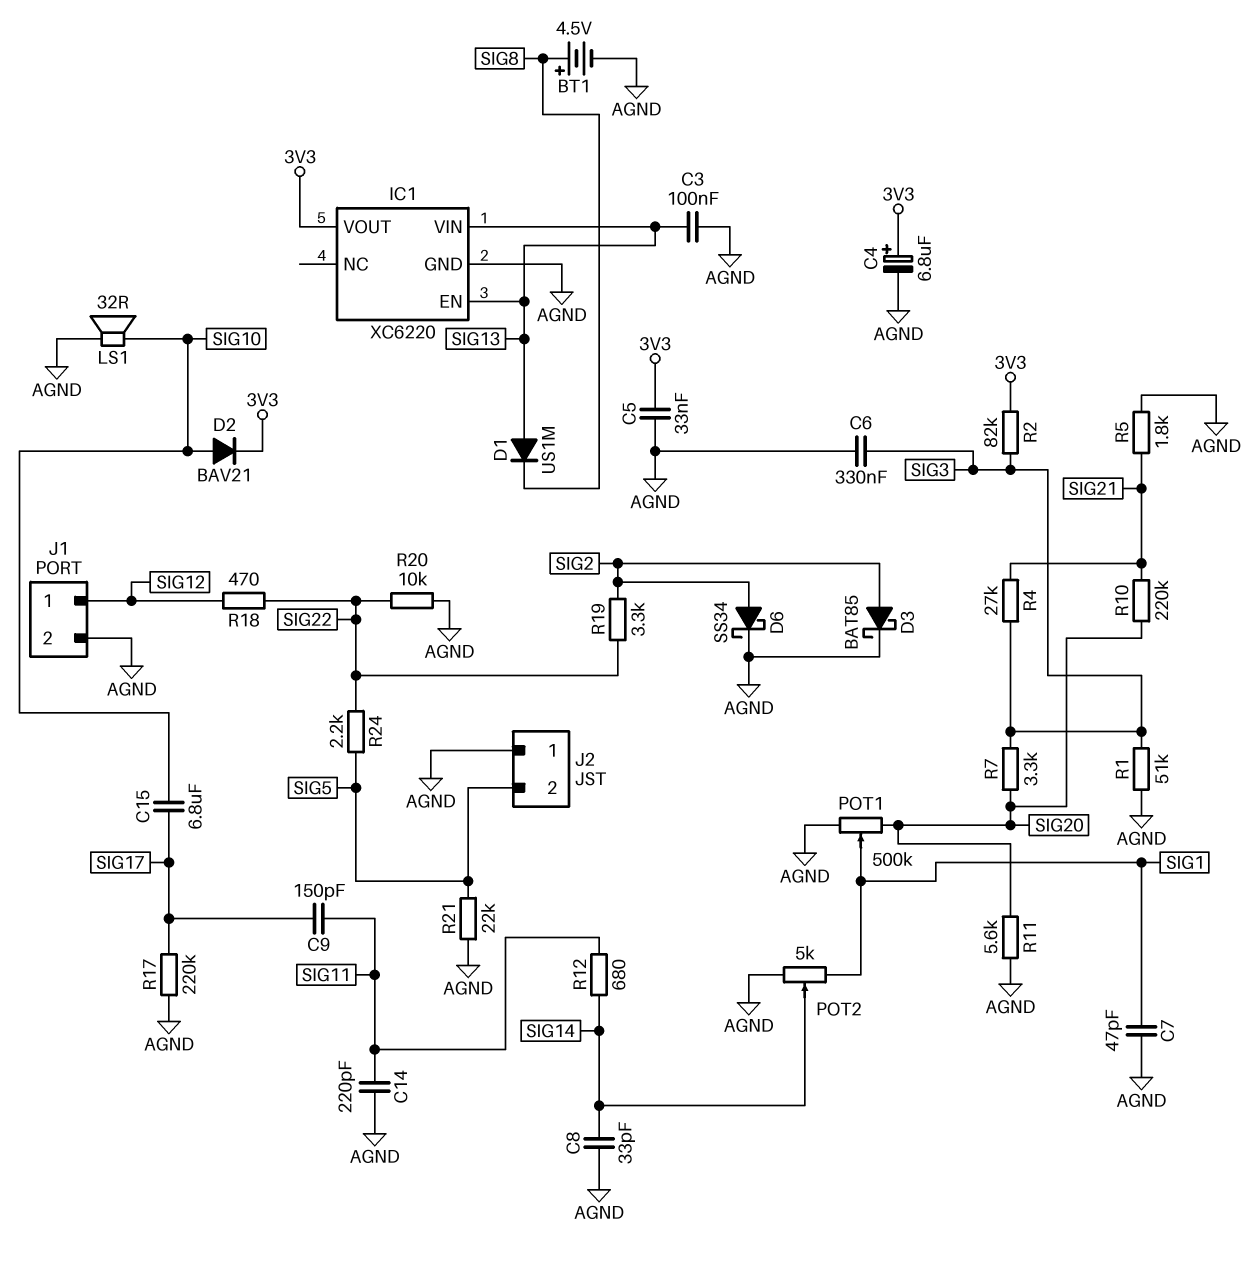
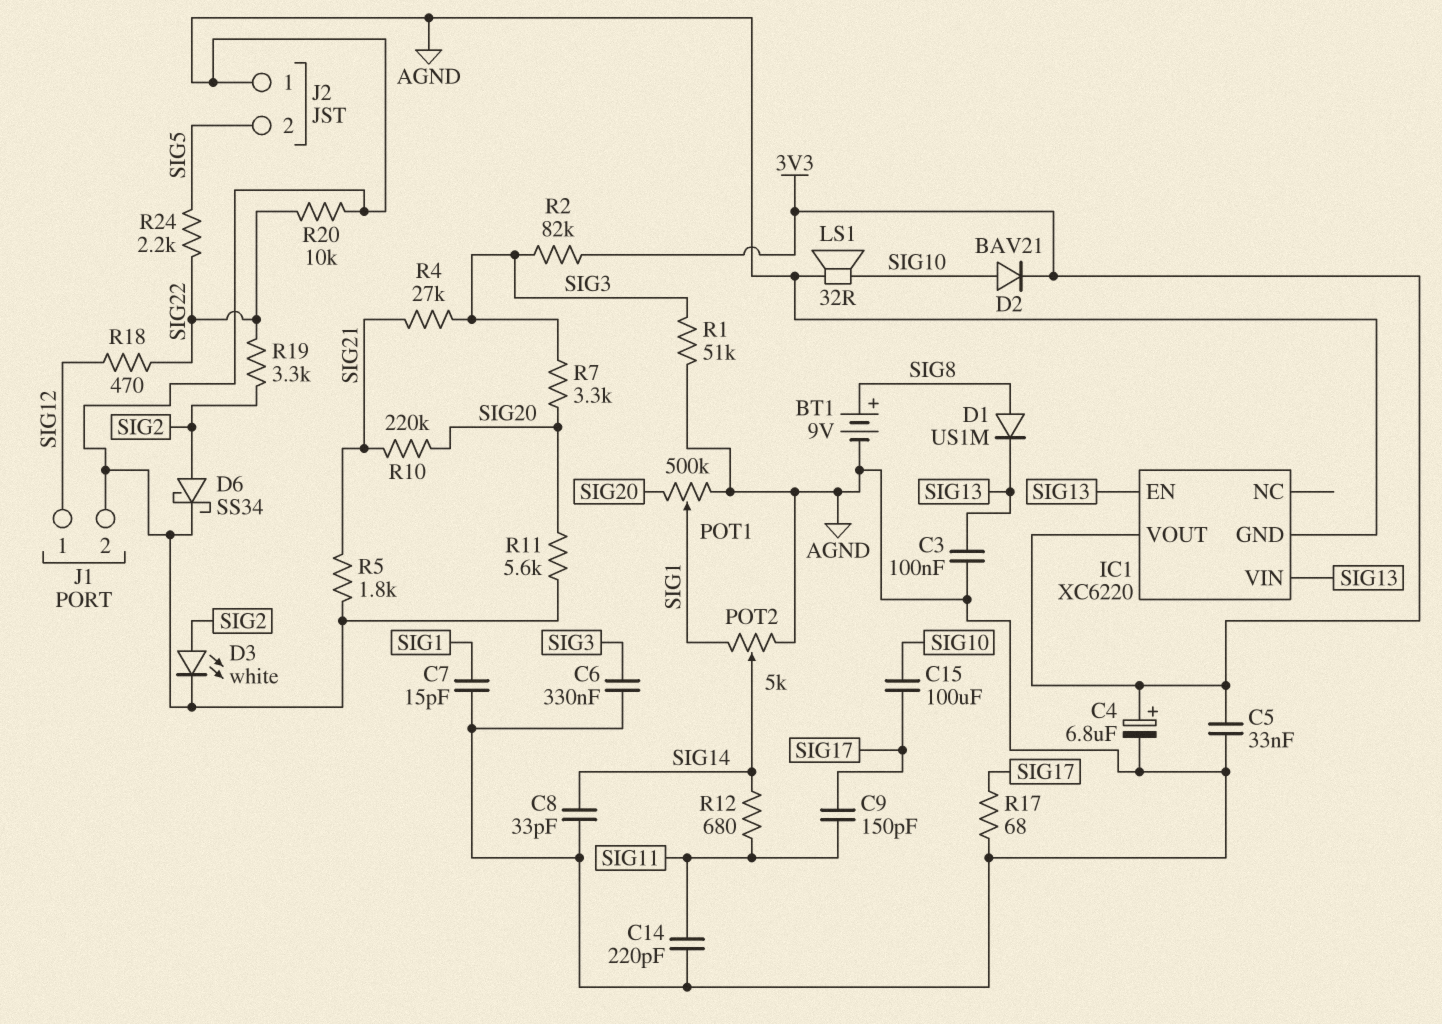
BT1: 4.5V (plus SIG8, minus AGND) -> 9V (plus SIG8, minus AGND)
C7: 47pF (AGND, SIG1) -> 15pF (AGND, SIG1)
C15: 6.8uF (SIG10, SIG17) -> 100uF (SIG10, SIG17)
D1: diode US1M (A SIG13, K SIG8) -> diode US1M (A SIG8, K SIG13)
D3: schottky BAT85 (A SIG2, K AGND) -> LED white (A SIG2, K AGND)
R17: 220k (AGND, SIG17) -> 68 (AGND, SIG17)
R21: 22k (AGND, SIG5) -> none

